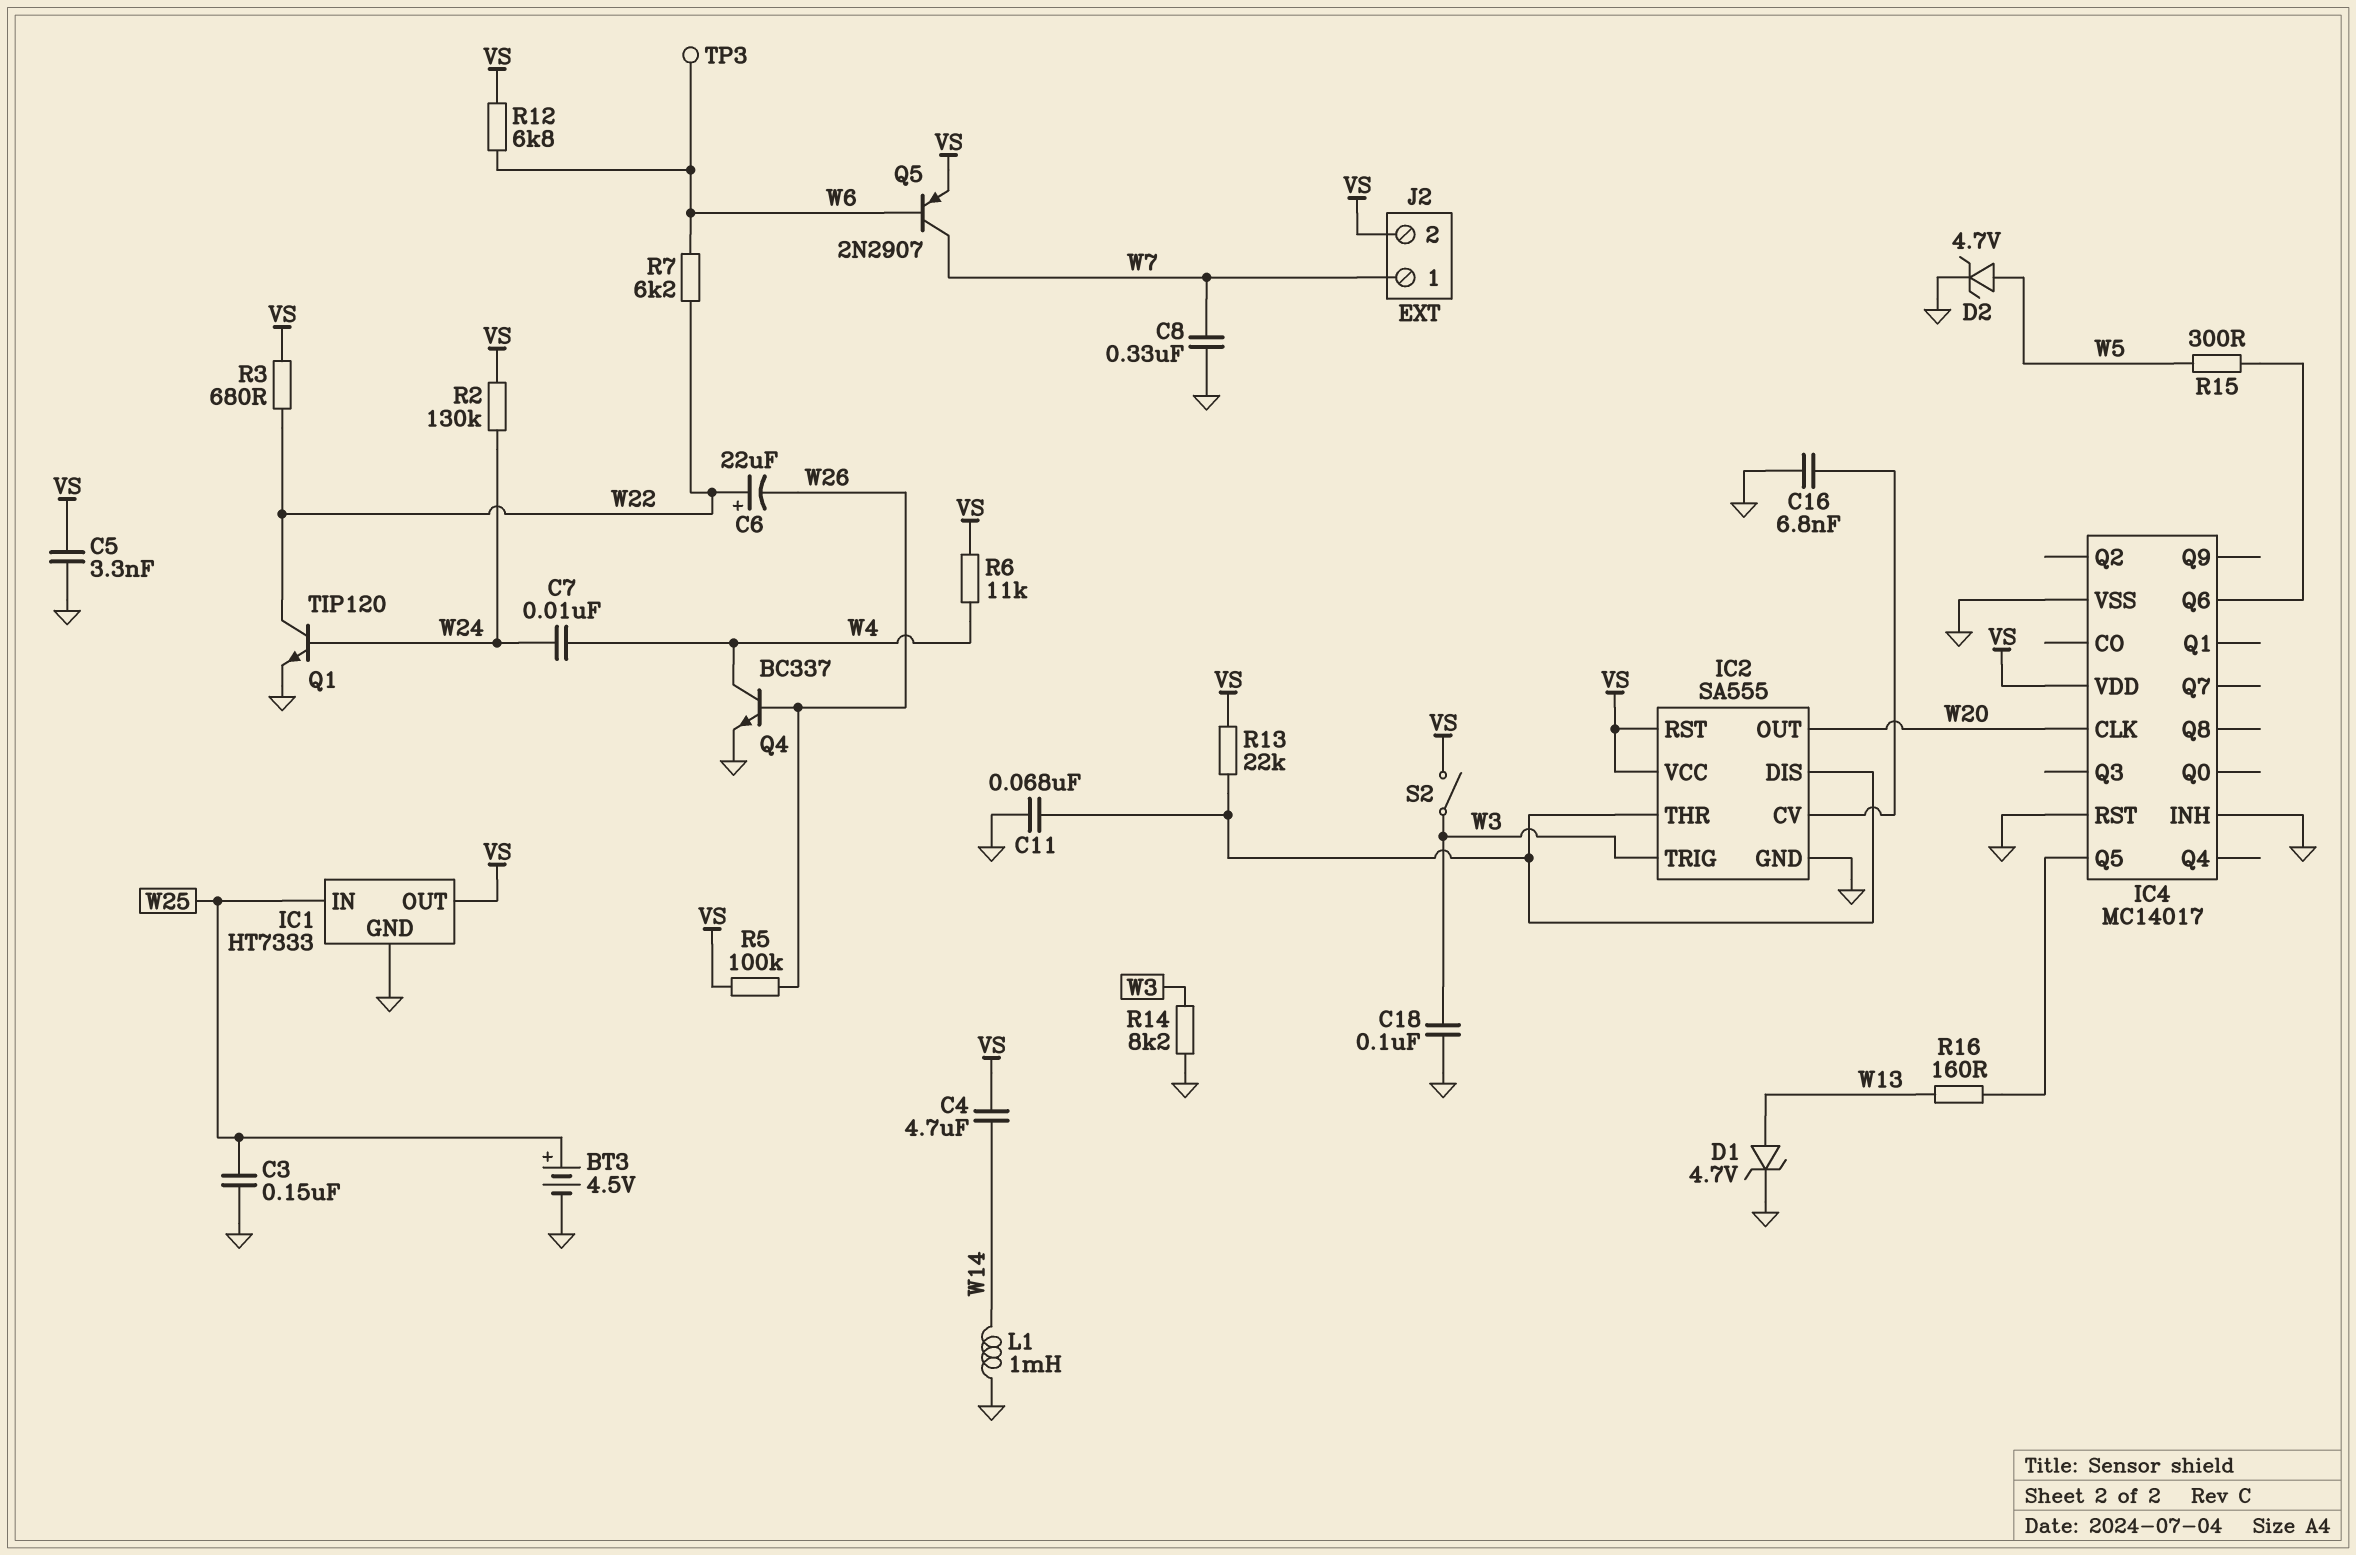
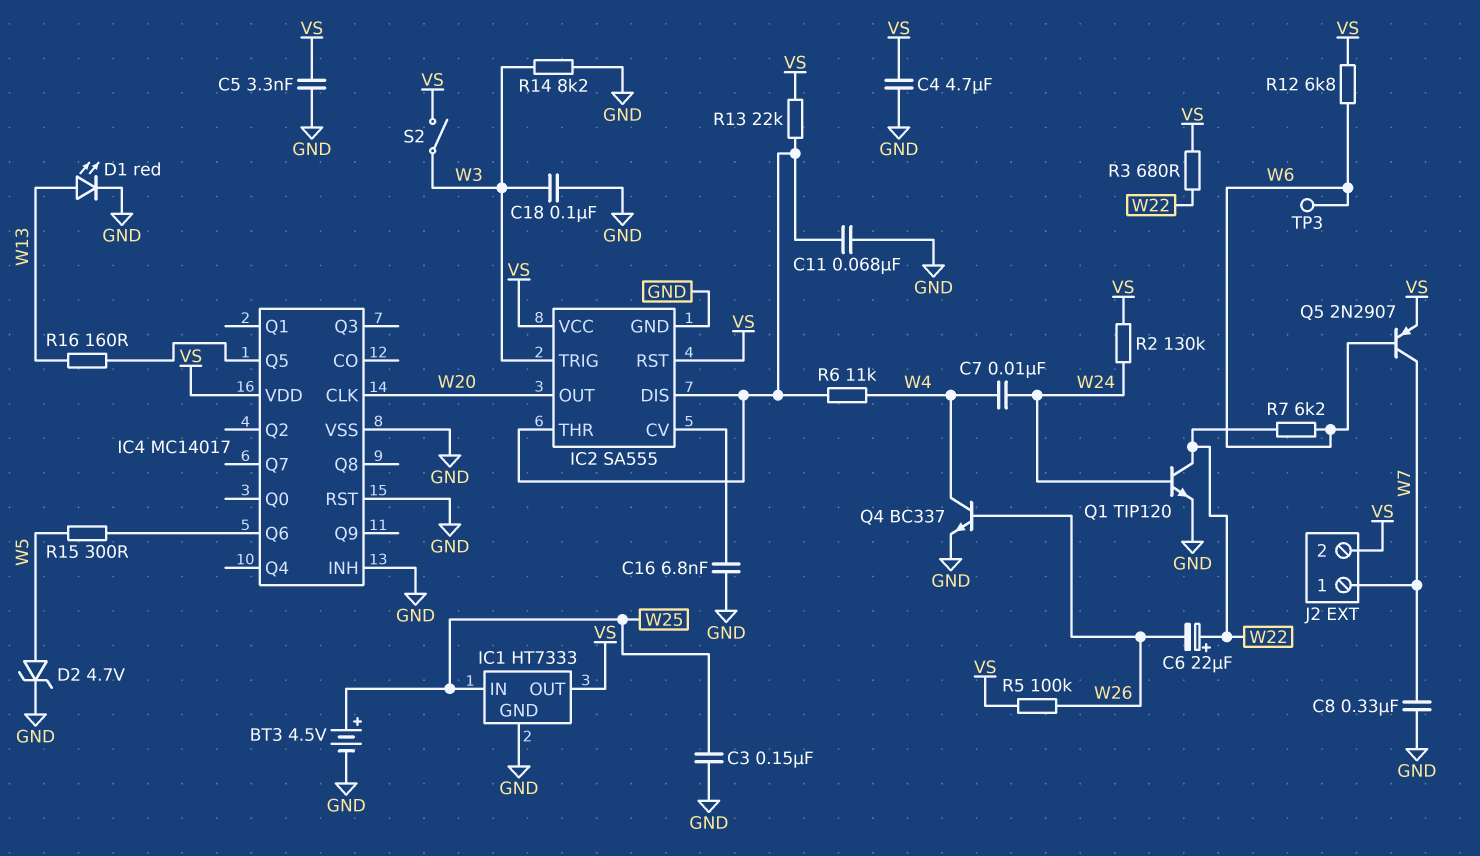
C4: 4.7uF (VS, W14) -> 4.7uF (GND, VS)
D1: zener 4.7V (A W13, K GND) -> LED red (A W13, K GND)
L1: 1mH (GND, W14) -> none
R6: 11k (VS, W4) -> 11k (IC2/DIS, W4)

